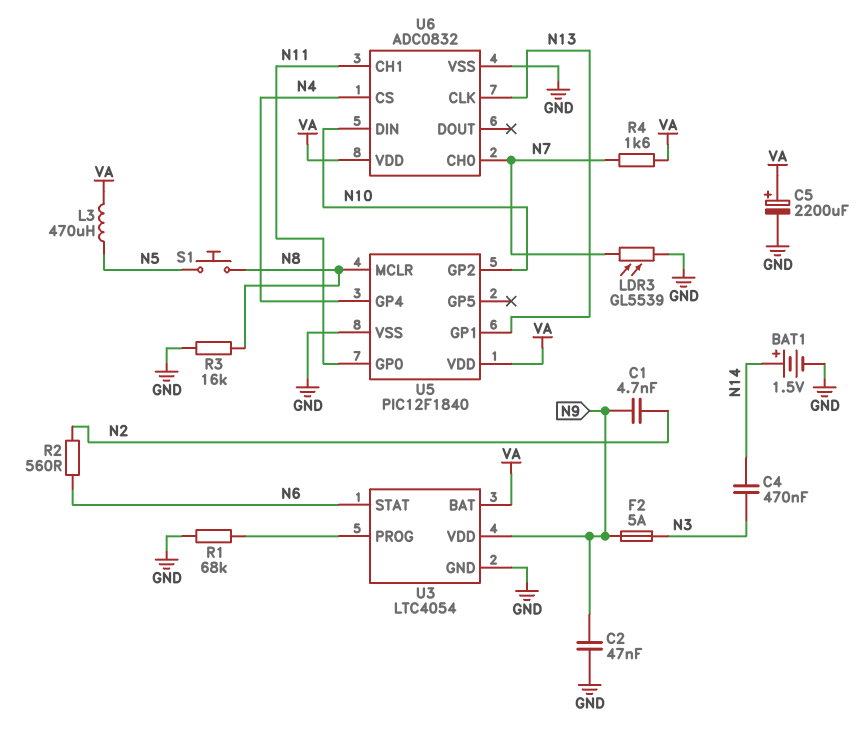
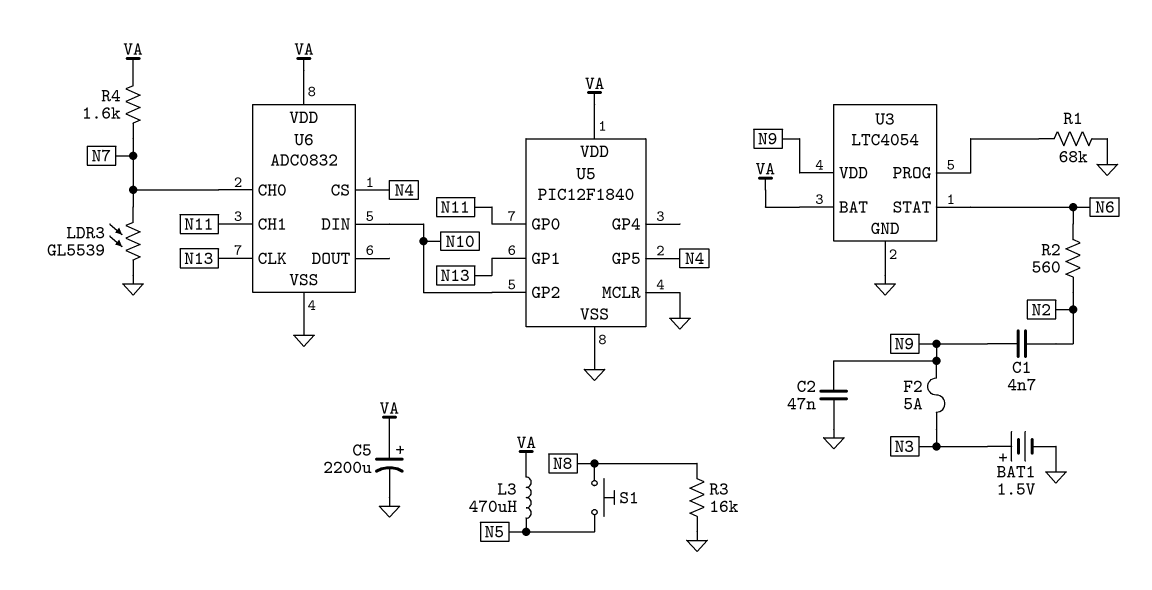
BAT1: 1.5V (plus N14, minus GND) -> 1.5V (plus N3, minus GND)
C4: 470nF (N3, N14) -> none
U5 pin GP4: N4 -> none
U5 pin GP5: none -> N4
U5 pin MCLR: N8 -> GND

